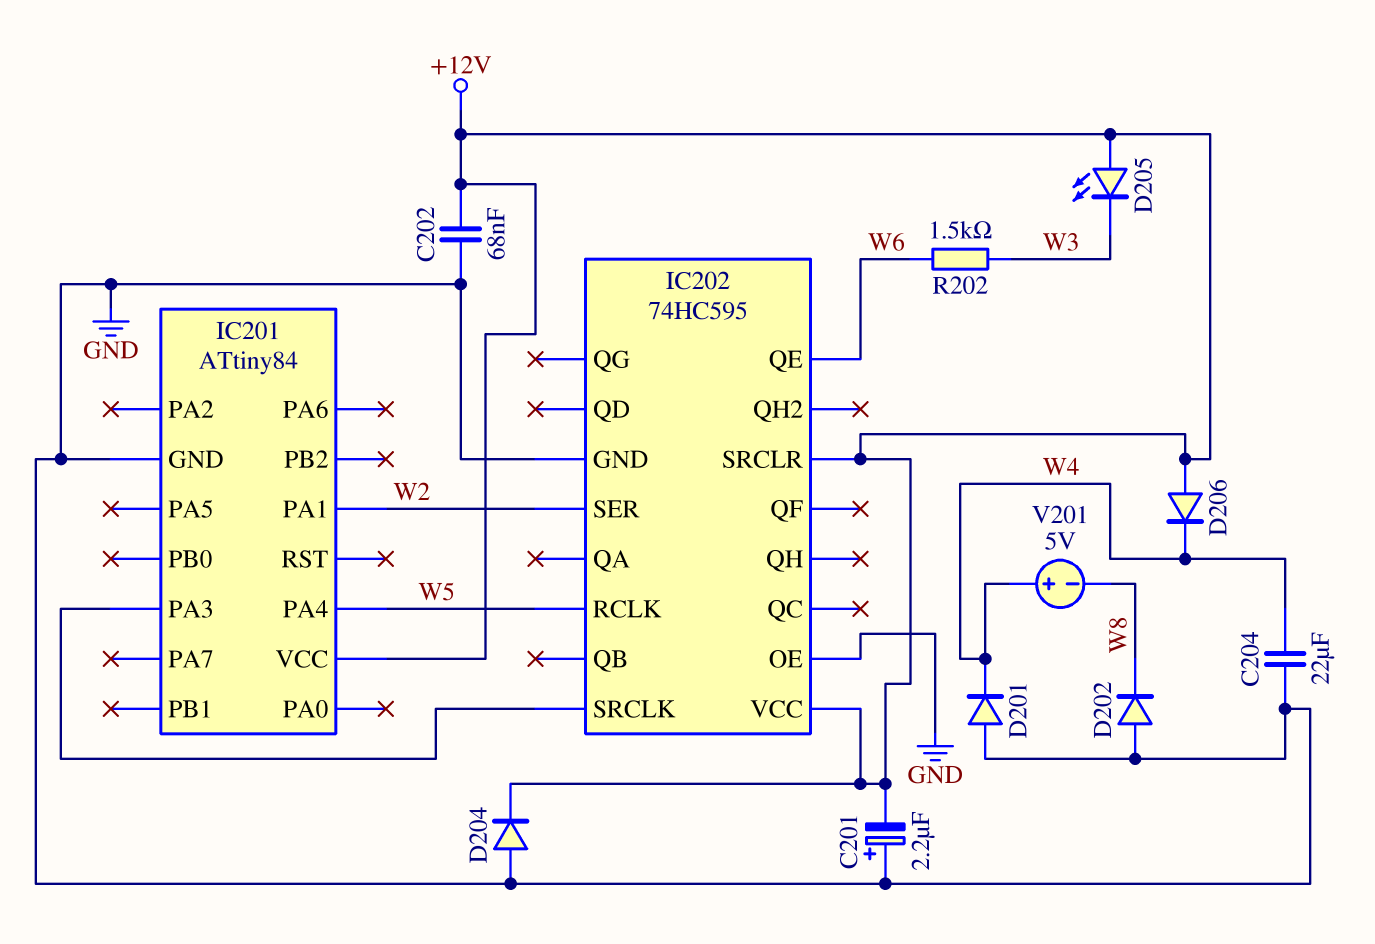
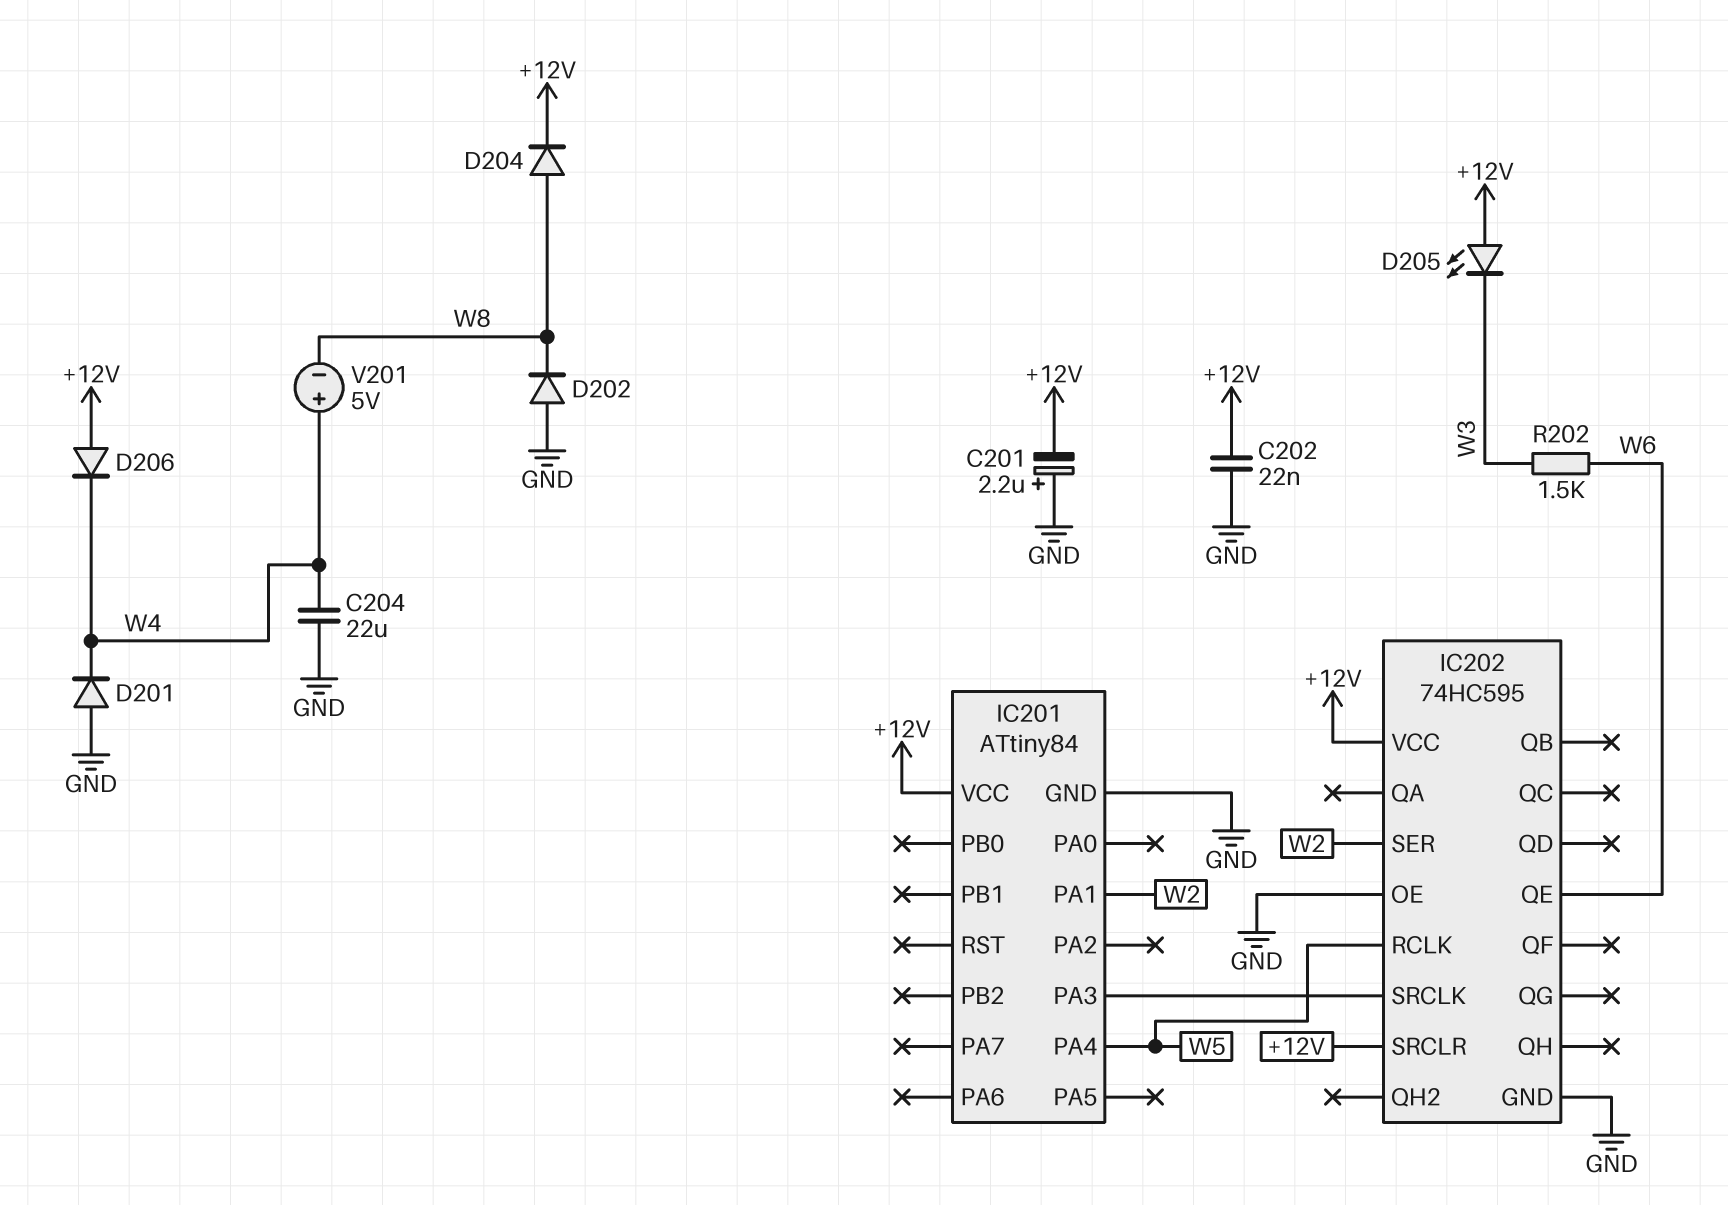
C202: 68nF (+12V, GND) -> 22nF (+12V, GND)
D204: diode (A GND, K +12V) -> diode (A W8, K +12V)

